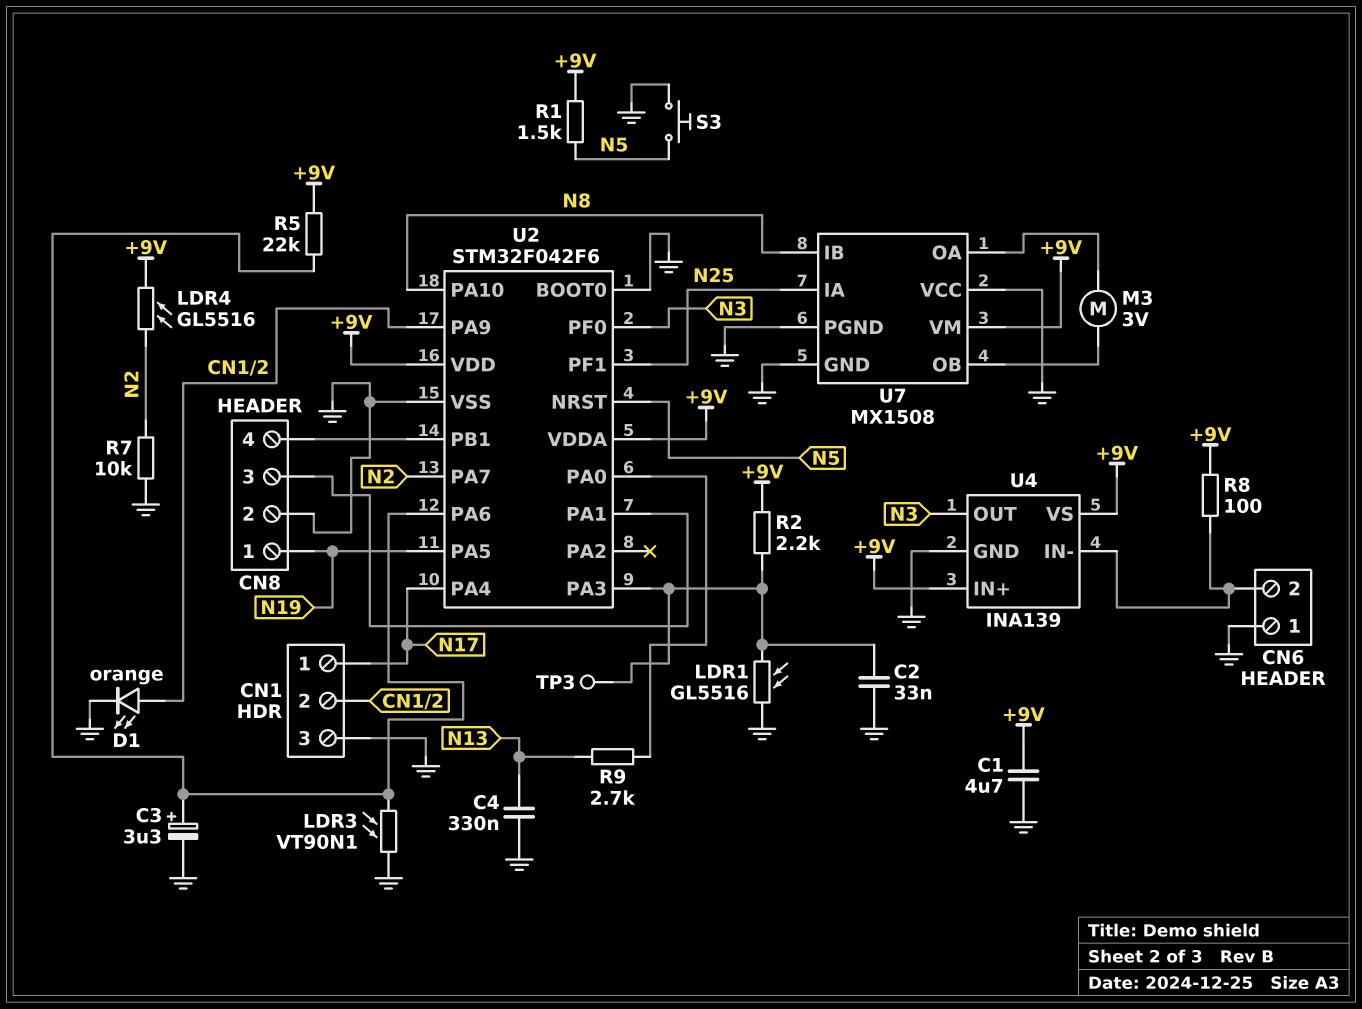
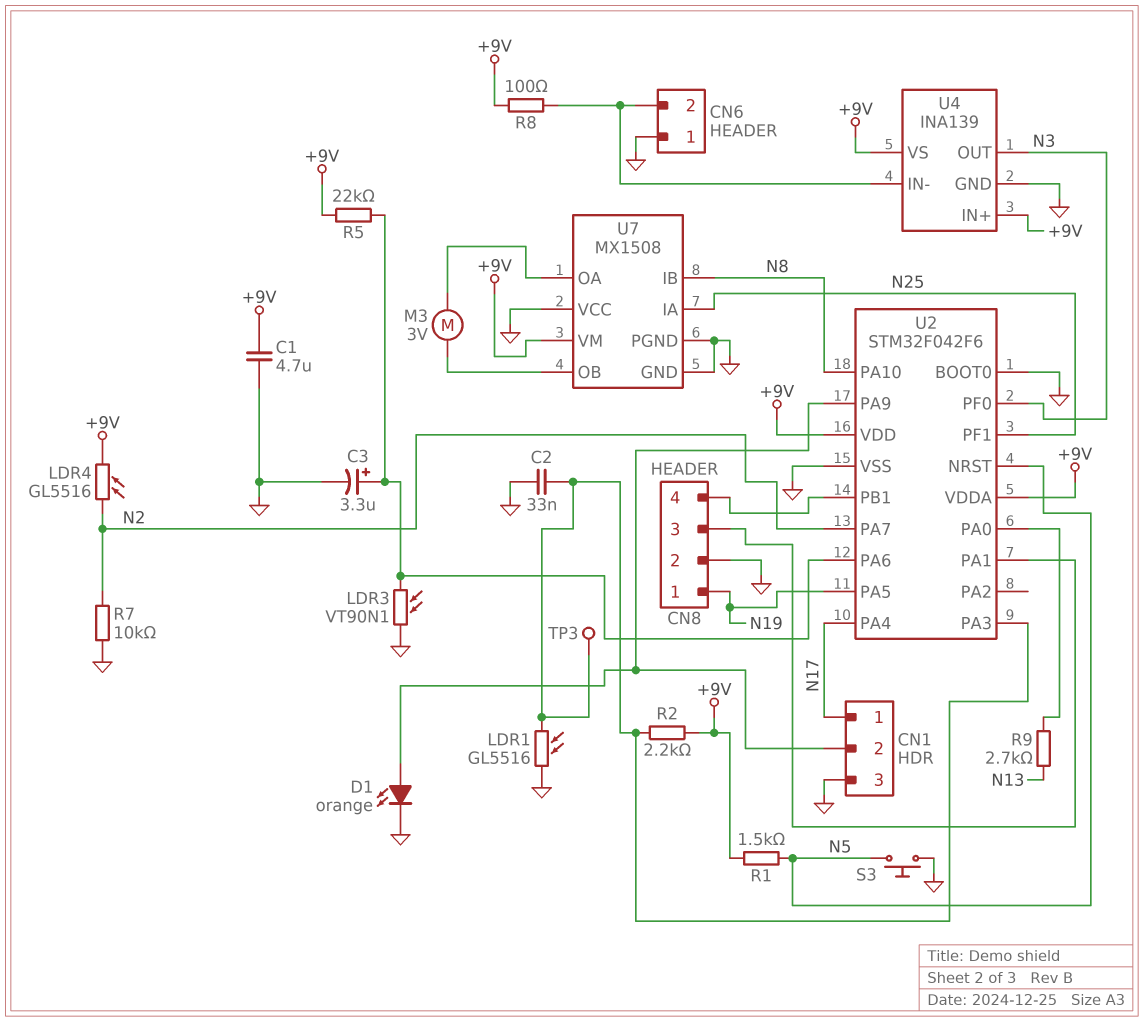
C4: 330nF (GND, N13) -> none

